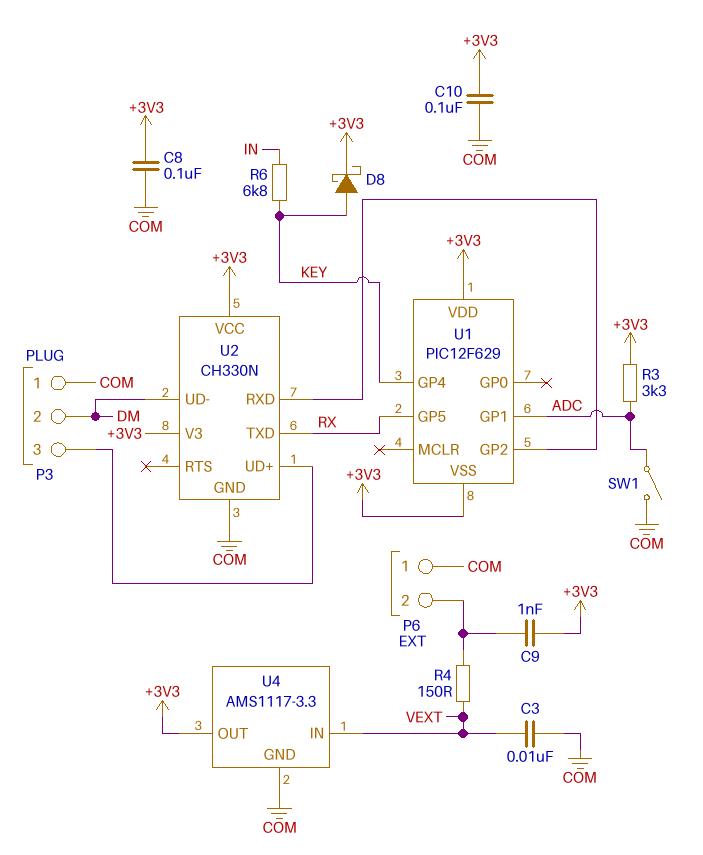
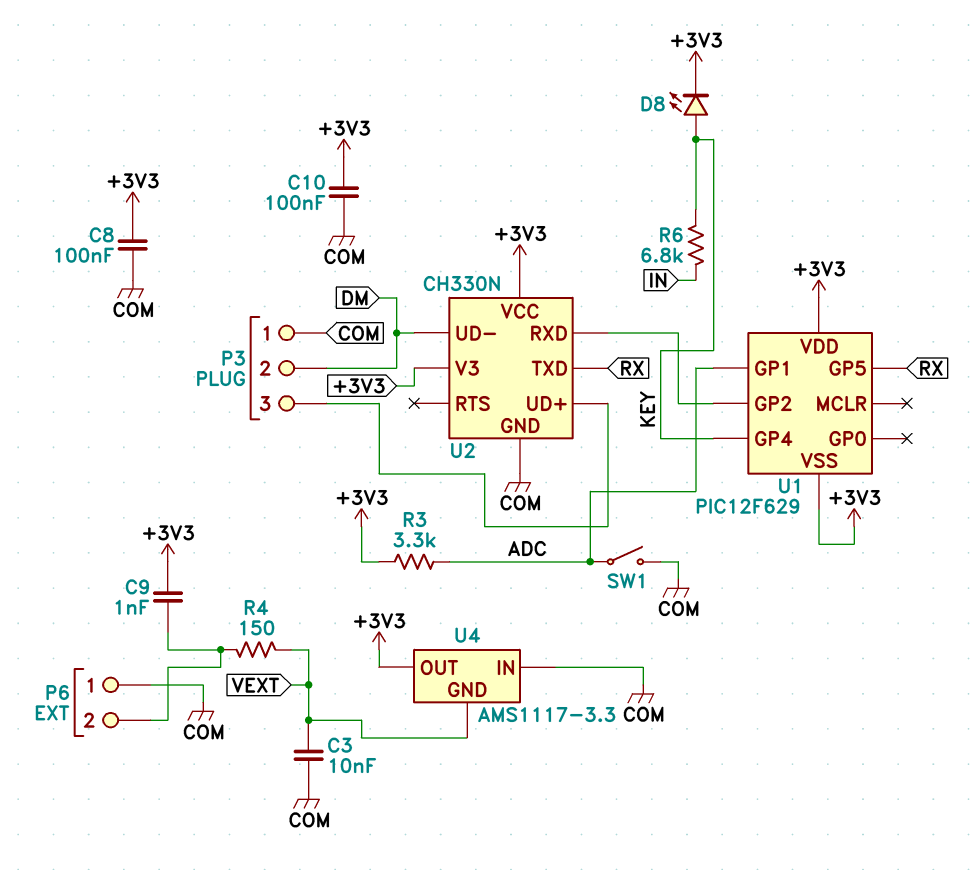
D8: schottky (A KEY, K +3V3) -> LED (A KEY, K +3V3)
U4 pin GND: COM -> VEXT
U4 pin IN: VEXT -> COM

